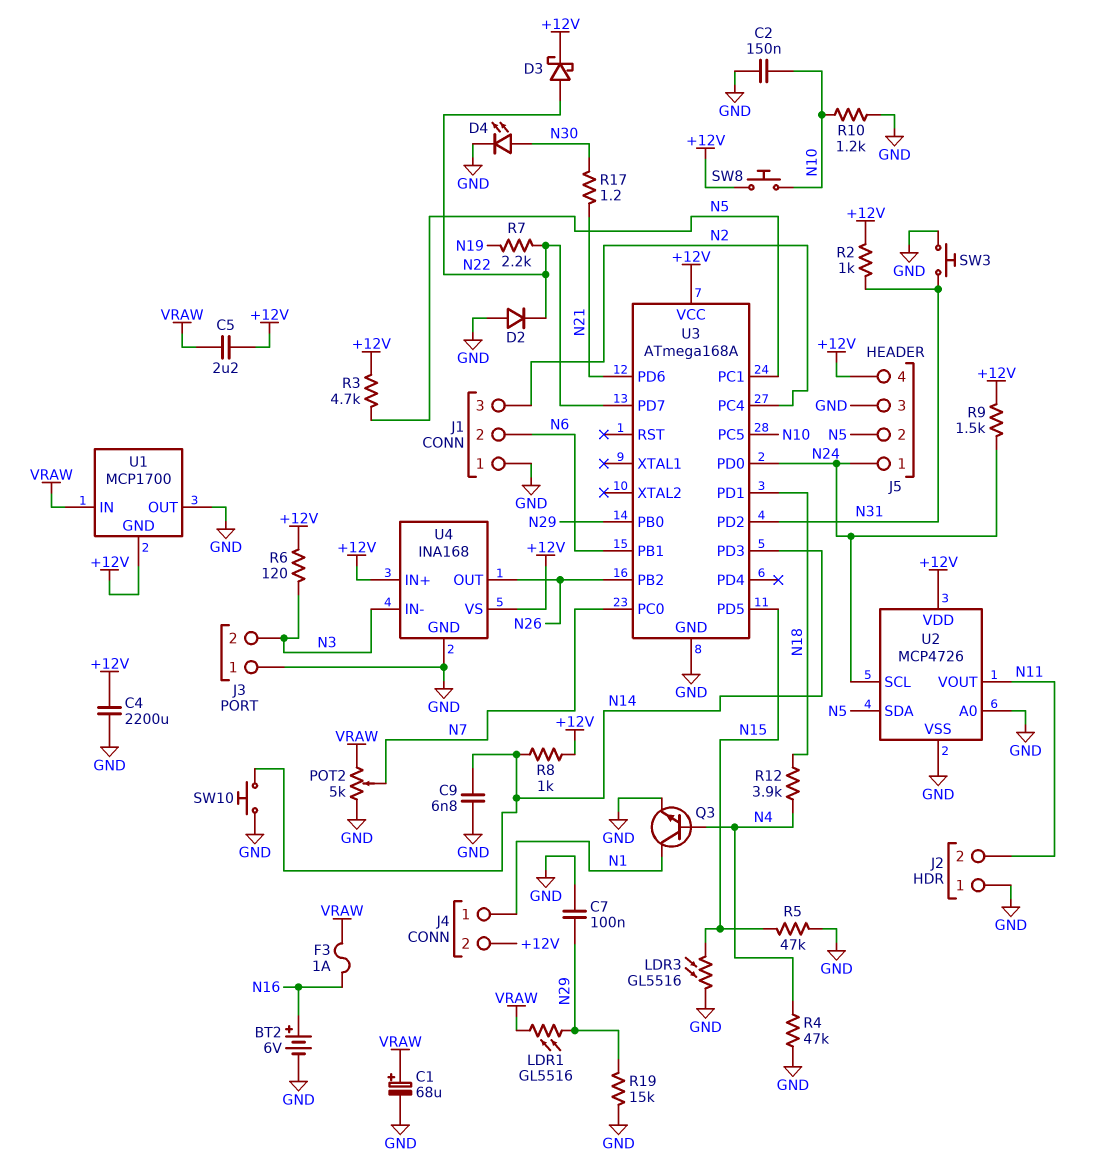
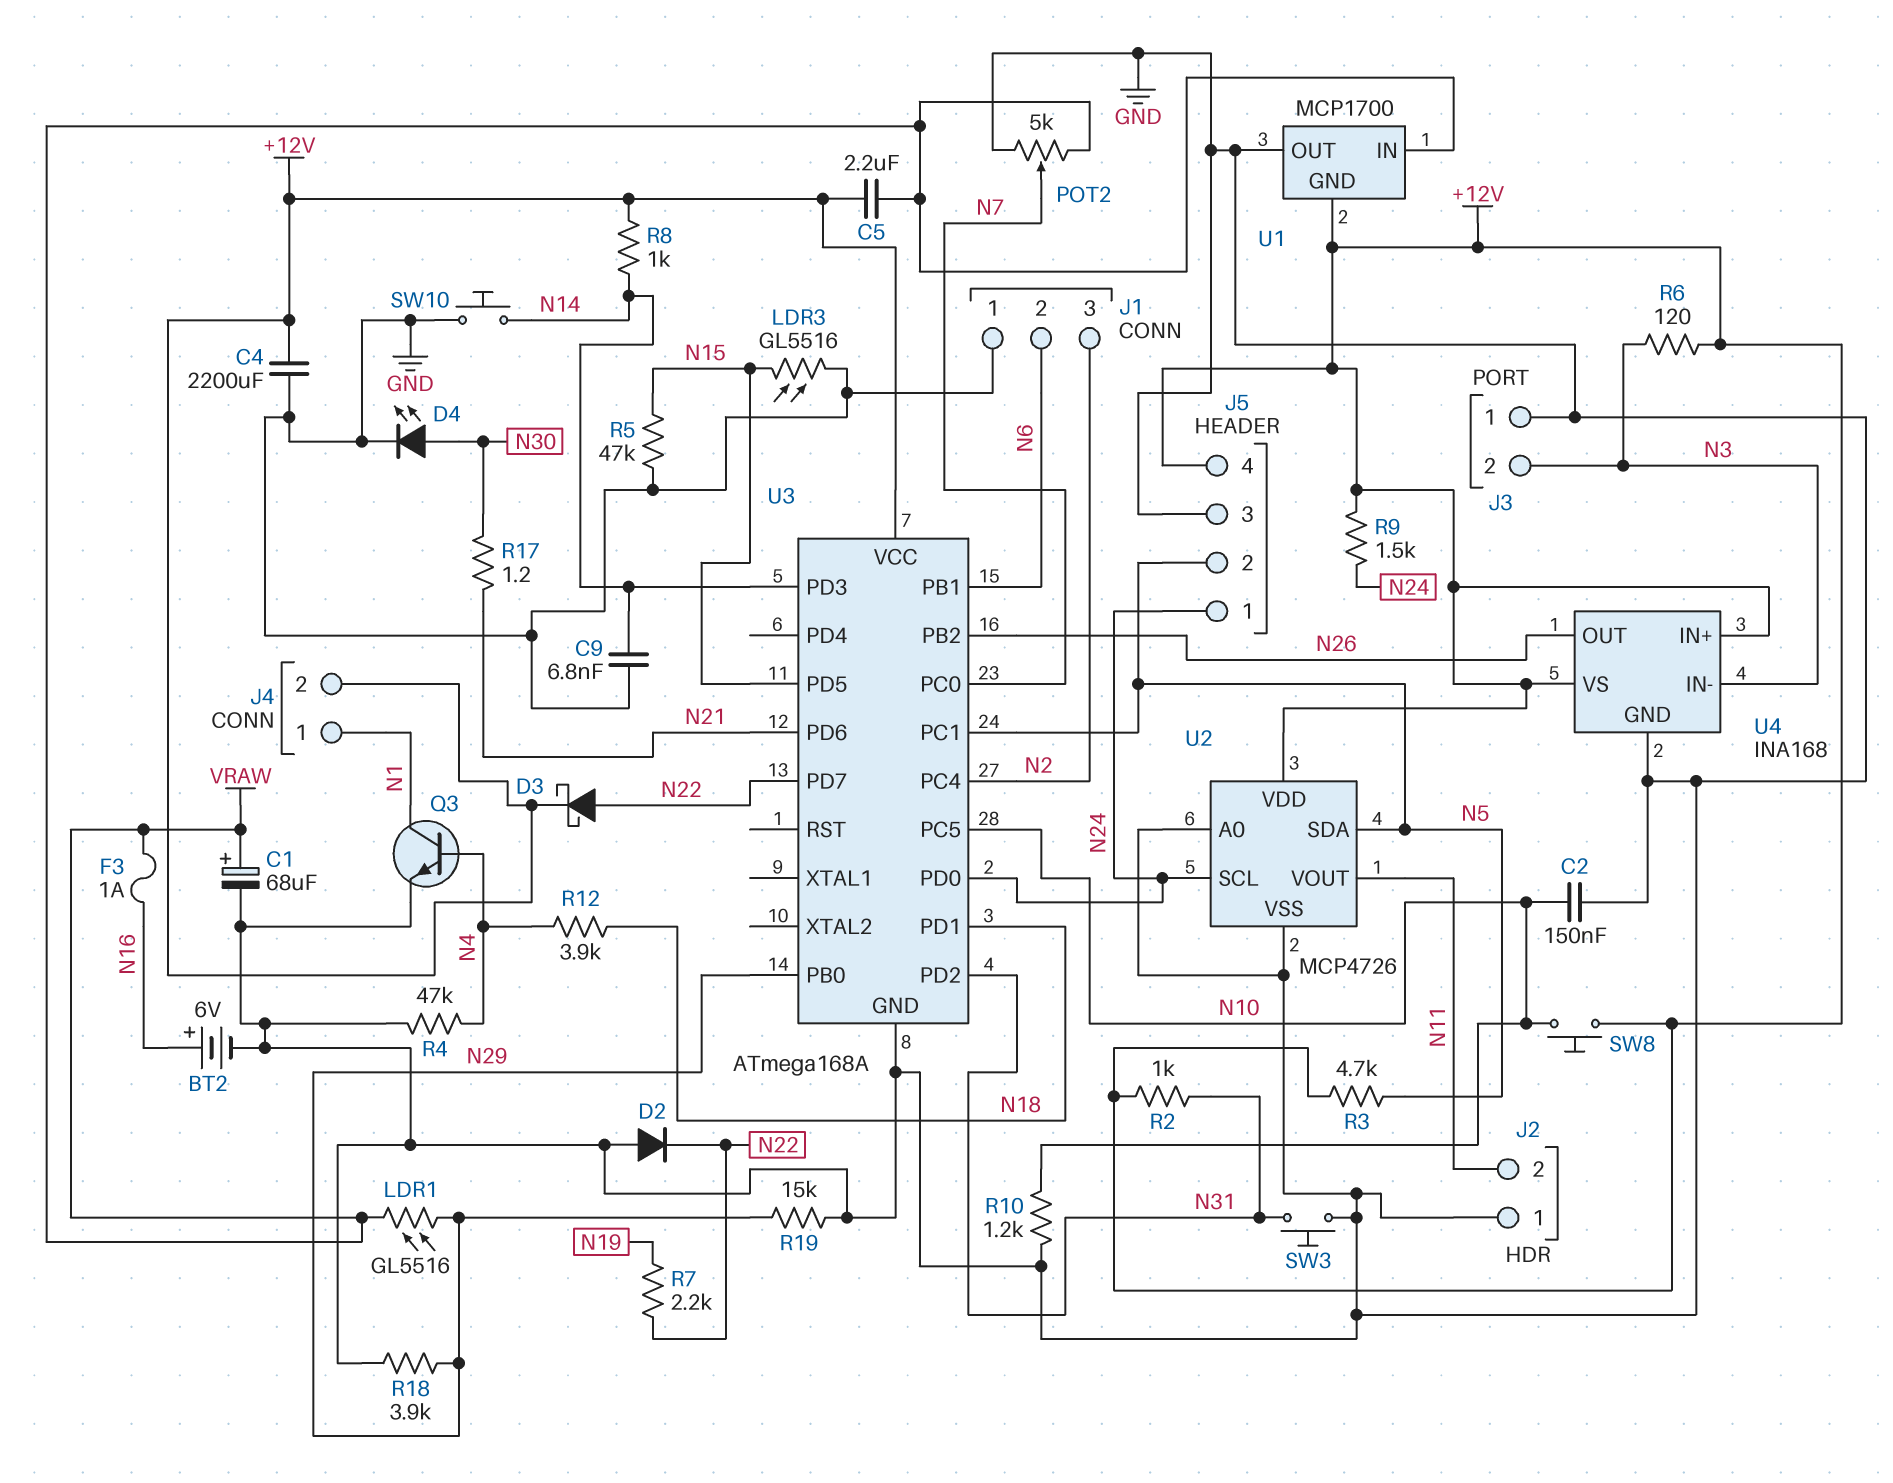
C7: 100nF (GND, N29) -> none
R18: none -> 3.9k (GND, N29)

